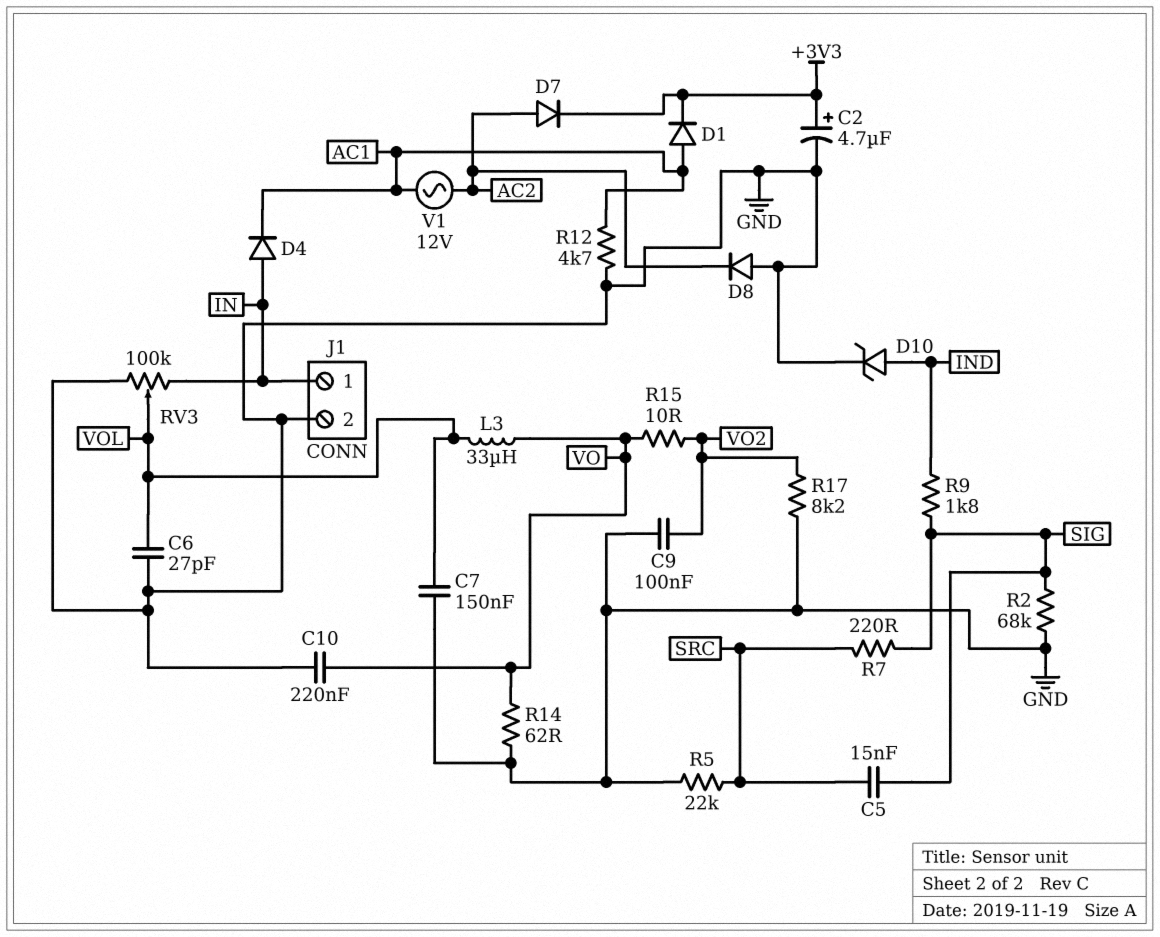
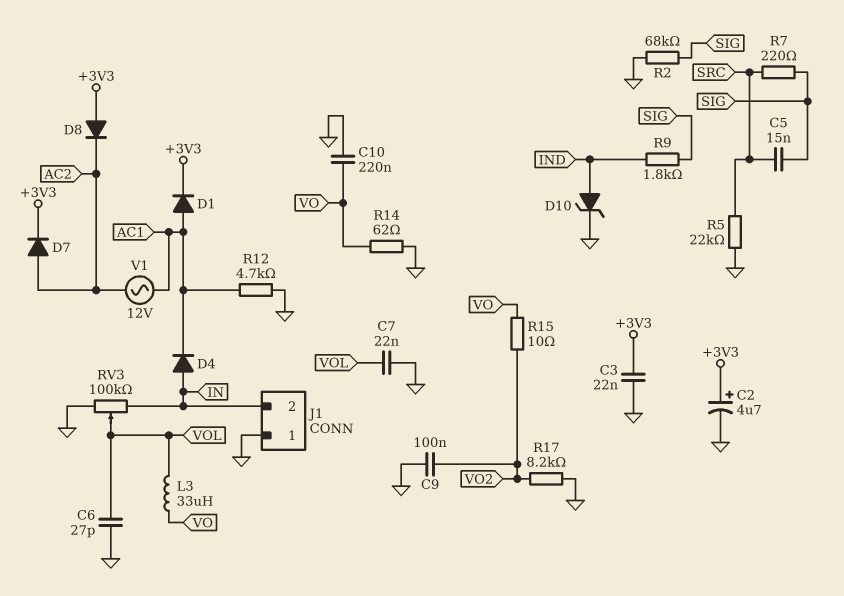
C3: none -> 22nF (+3V3, GND)
C7: 150nF (GND, VOL) -> 22nF (GND, VOL)
D8: diode (A GND, K AC2) -> diode (A +3V3, K AC2)
J1 pin 1: IN -> GND
J1 pin 2: GND -> IN

